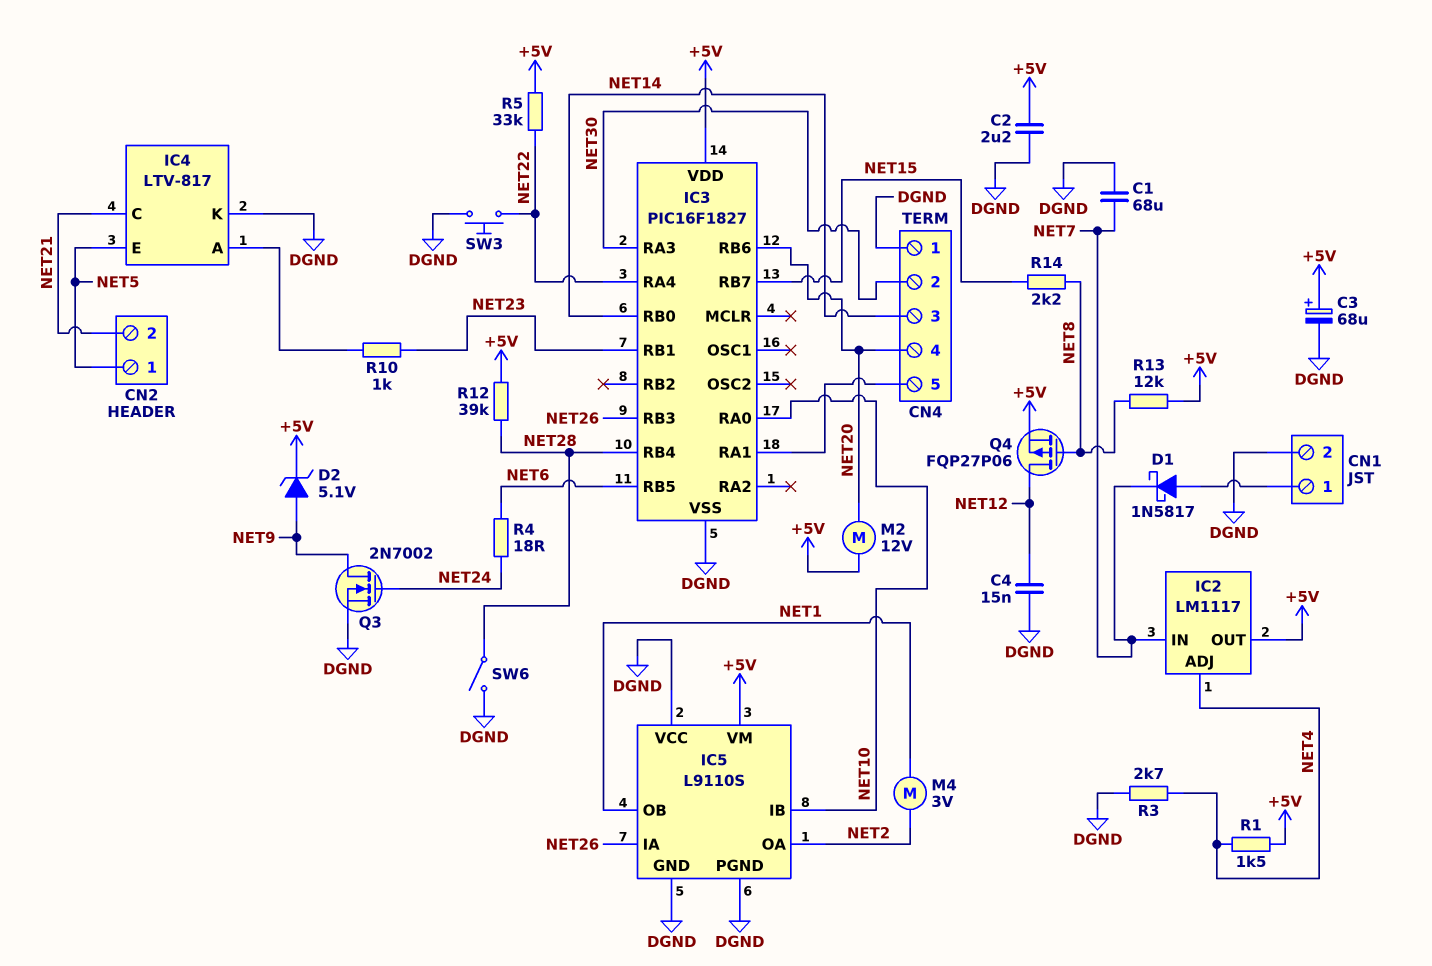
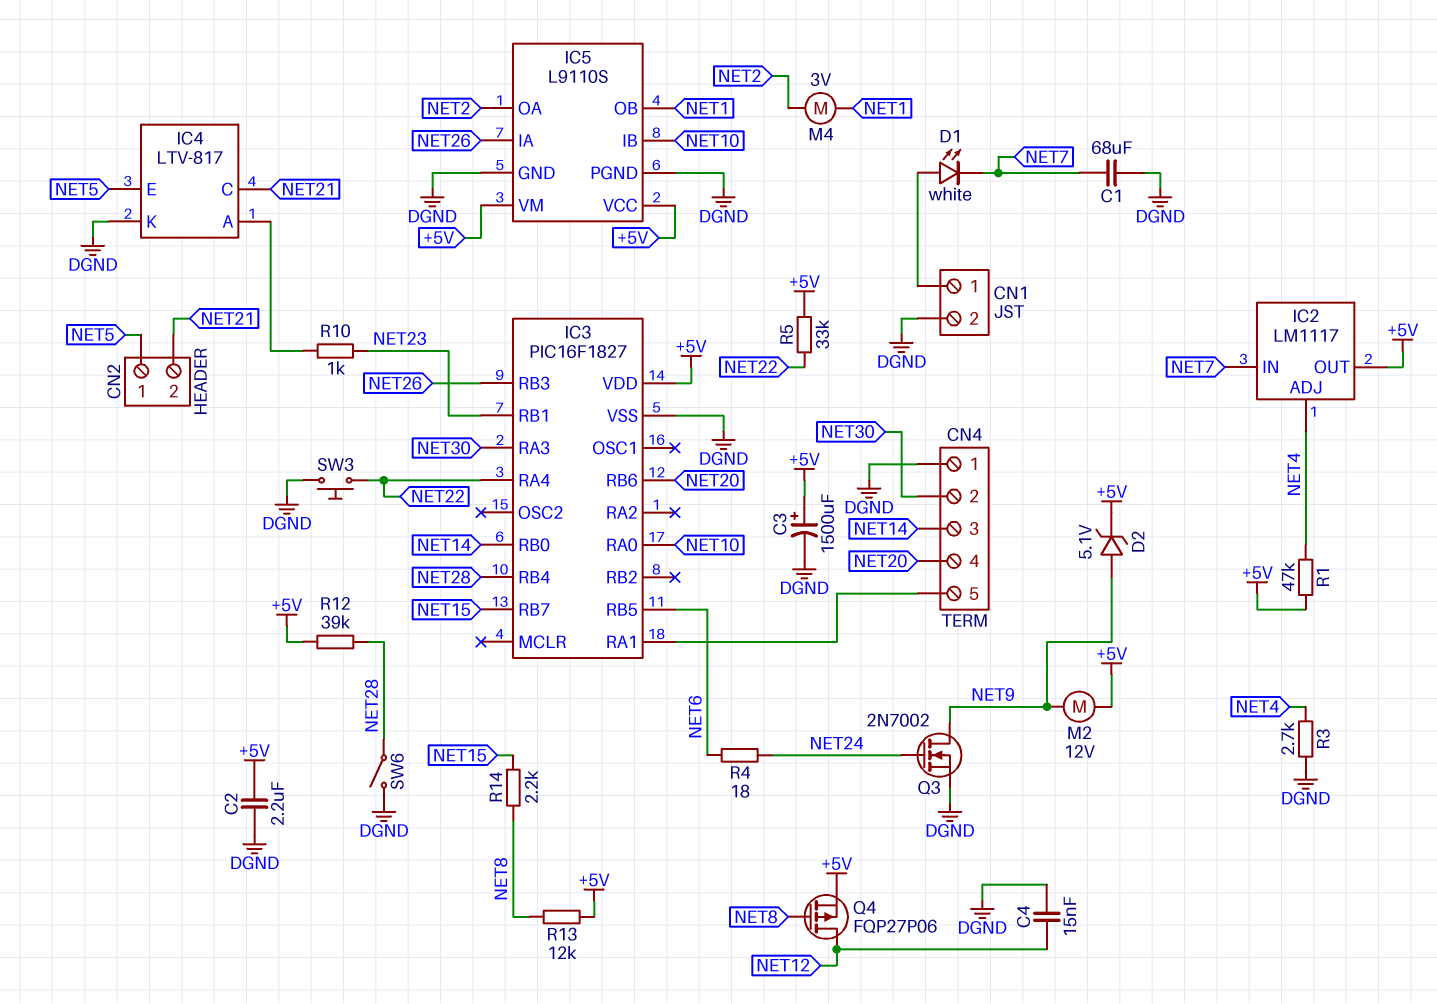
C3: 68uF (plus +5V, minus DGND) -> 1500uF (plus +5V, minus DGND)
D1: schottky 1N5817 (A CN1/1, K NET7) -> LED white (A CN1/1, K NET7)
IC5 pin VCC: DGND -> +5V
M2: motor 12V (+5V, NET20) -> motor 12V (+5V, NET9)
R1: 1.5k (+5V, NET4) -> 47k (+5V, NET4)

